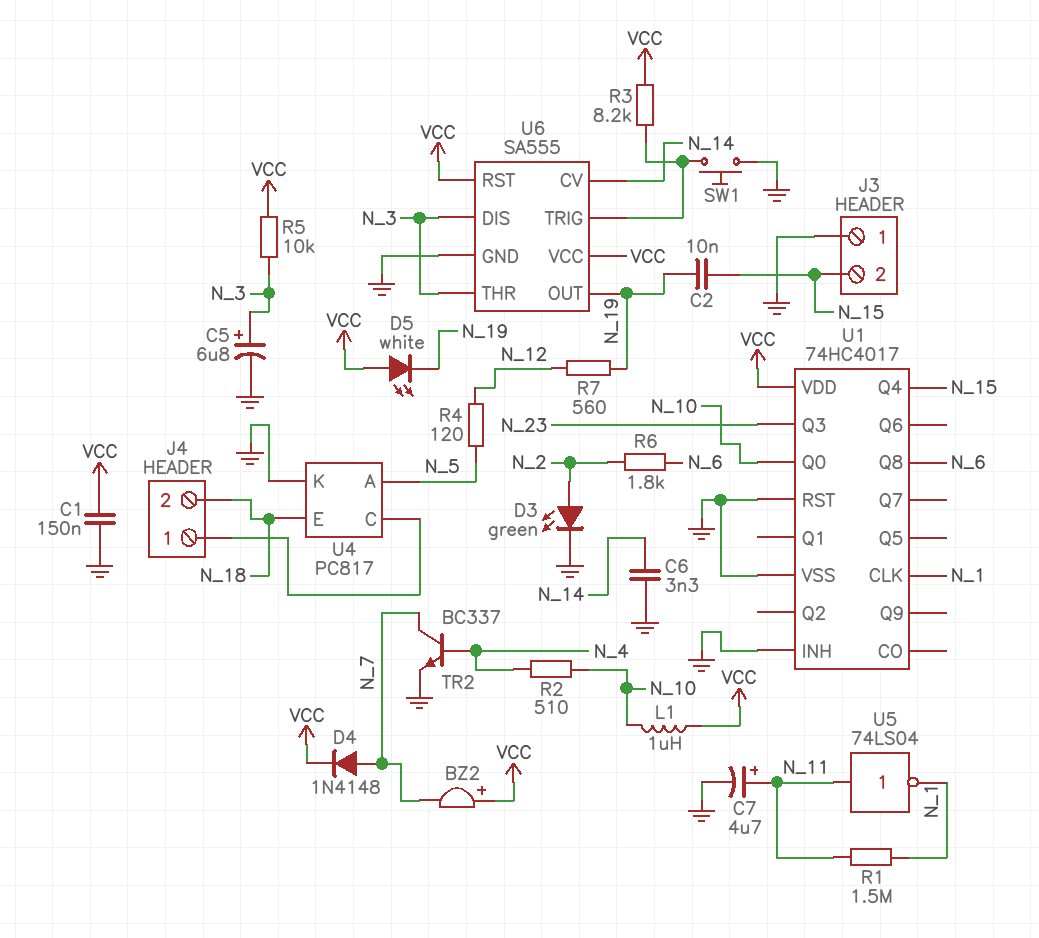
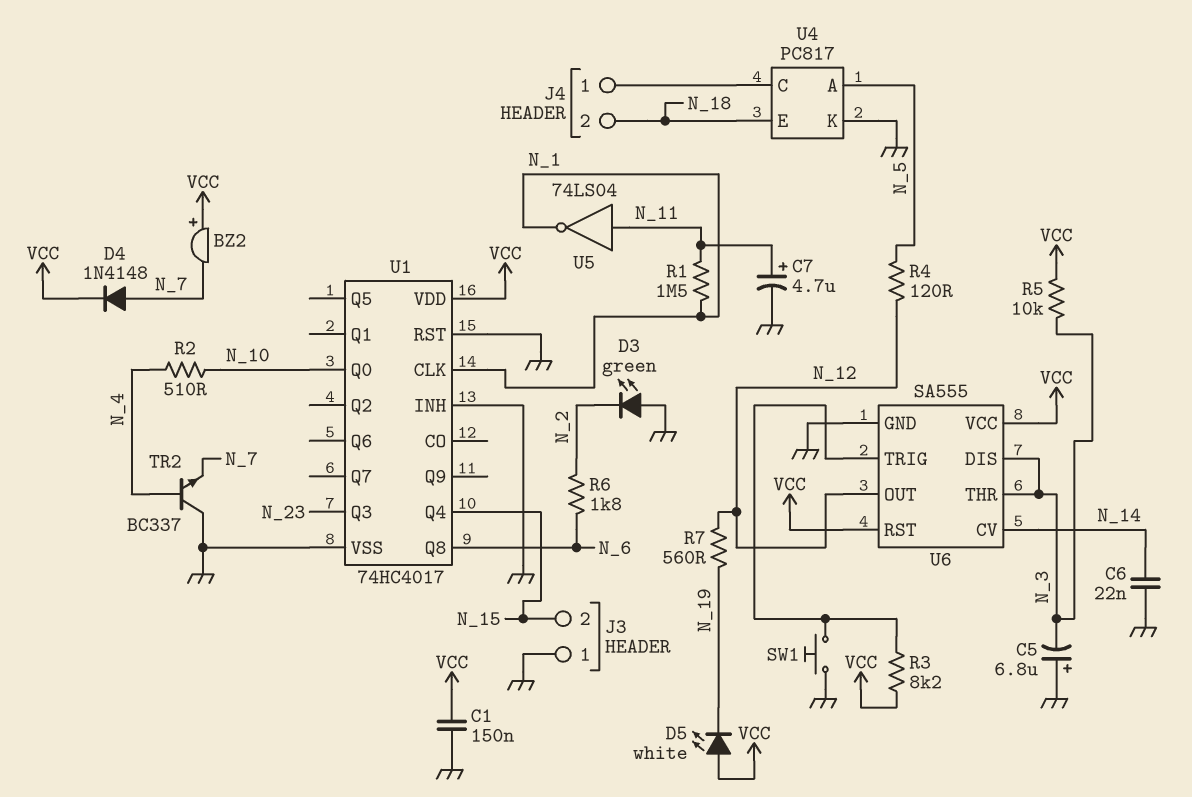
C2: 10nF (N_15, N_19) -> none
C5: 6.8uF (plus N_3, minus GND) -> 6.8uF (plus GND, minus N_3)
C6: 3.3nF (GND, N_14) -> 22nF (GND, N_14)
D3: LED green (A N_2, K GND) -> LED green (A GND, K N_2)
L1: 1uH (N_10, VCC) -> none
TR2: NPN BC337 (B N_4, C N_7, E GND) -> NPN BC337 (B N_4, C GND, E N_7)
U6 pin OUT: N_19 -> N_12

